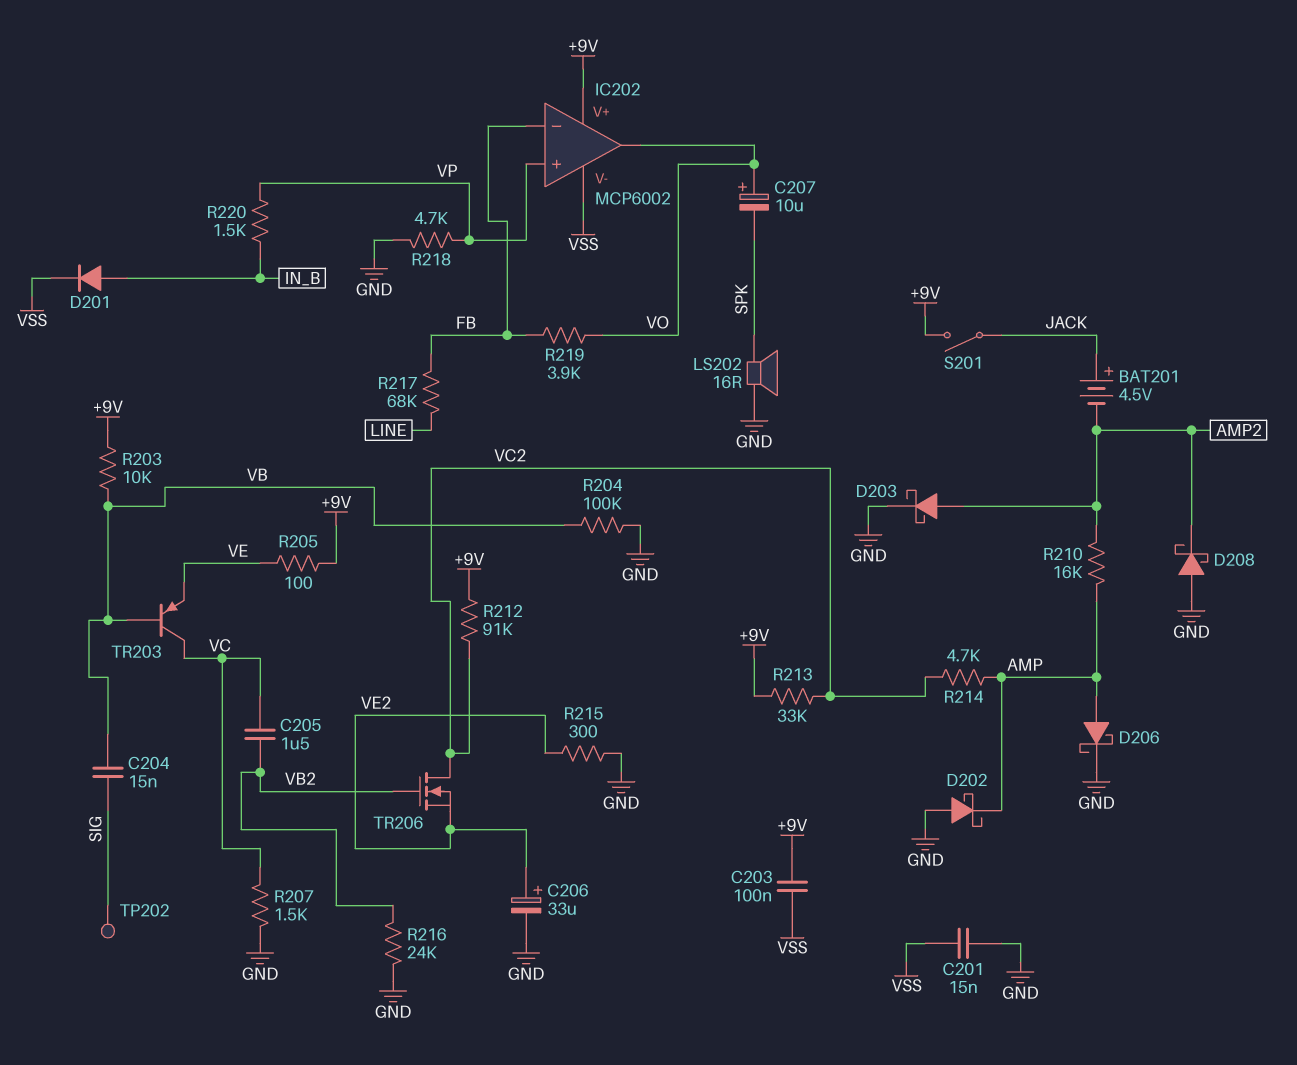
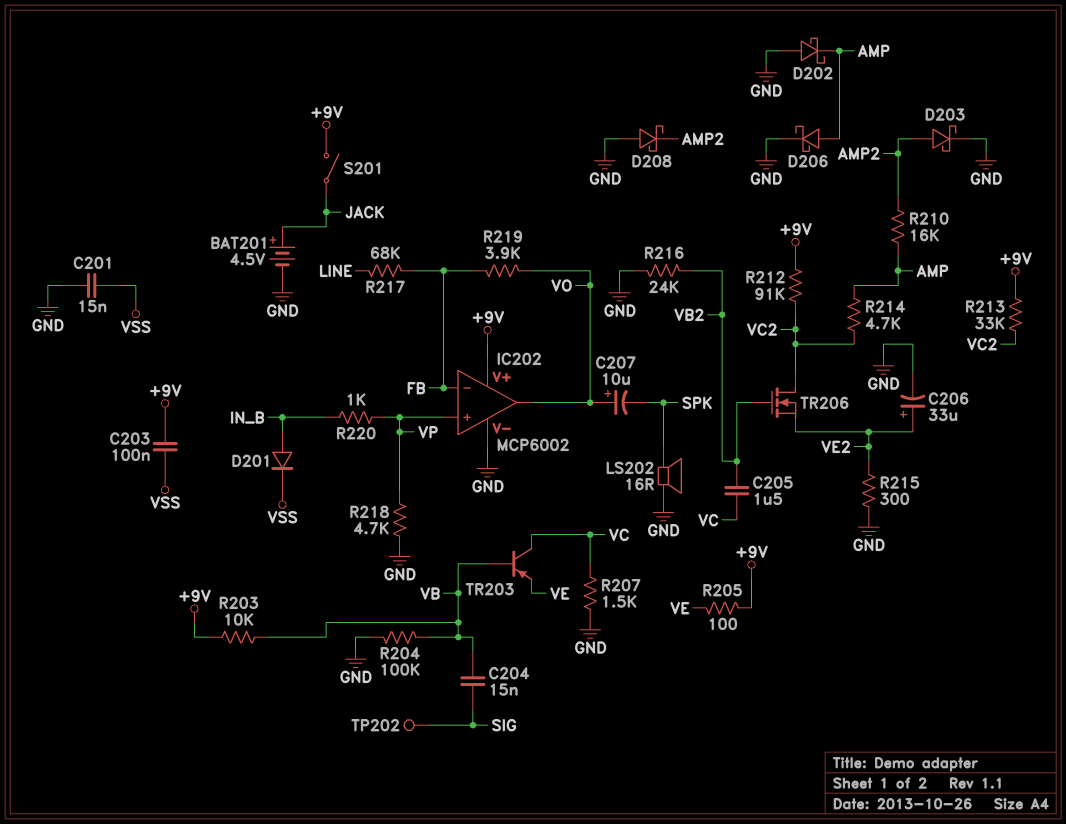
BAT201: 4.5V (plus JACK, minus AMP2) -> 4.5V (plus JACK, minus GND)
IC202 pin V-: VSS -> GND
R220: 1.5k (IN_B, VP) -> 1k (IN_B, VP)

